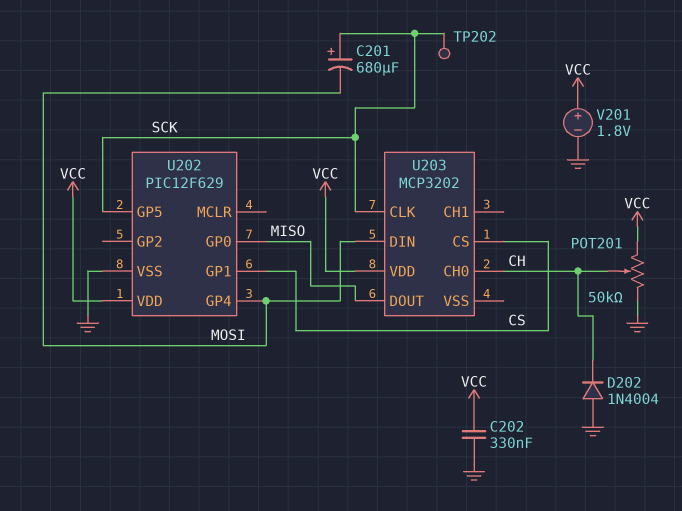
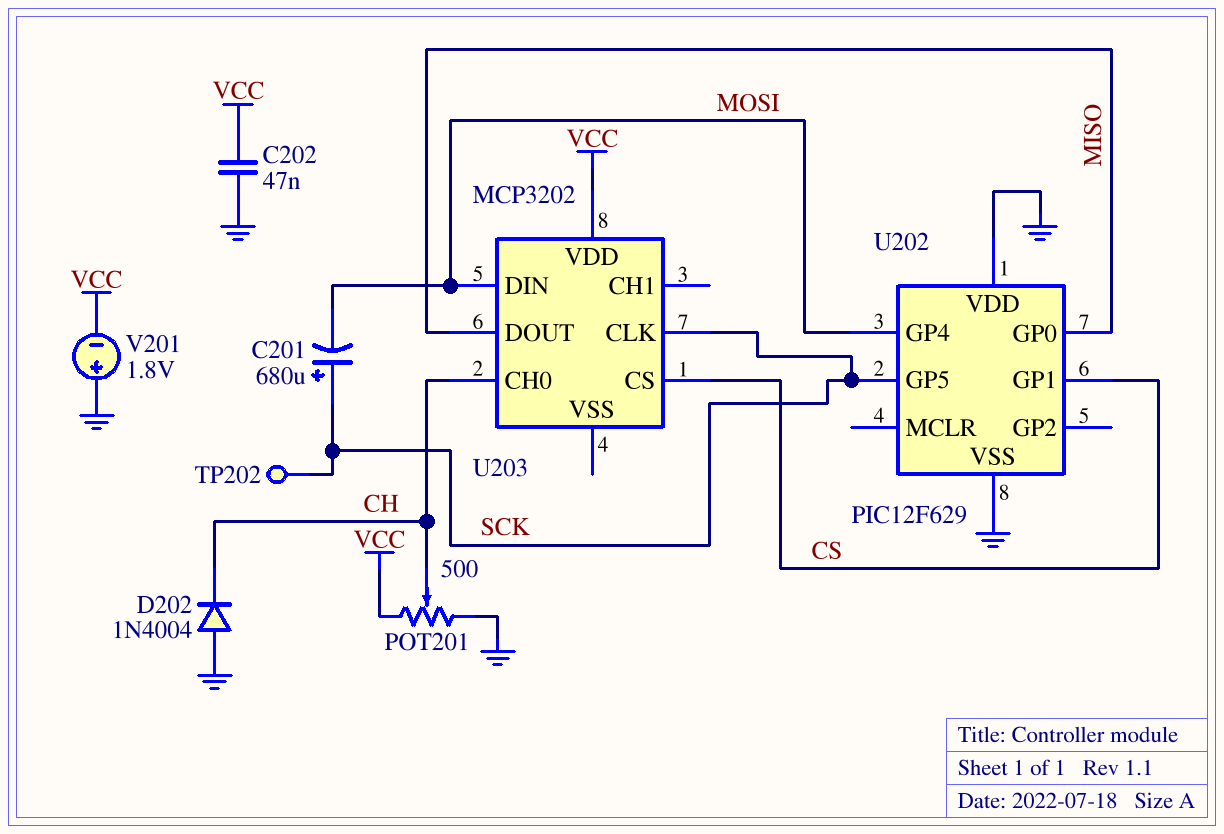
C202: 330nF (GND, VCC) -> 47nF (GND, VCC)
POT201: 50k (GND, VCC, wiper CH) -> 500 (GND, VCC, wiper CH)
U202 pin VDD: VCC -> GND
V201: 1.8V (plus VCC, minus GND) -> 1.8V (plus GND, minus VCC)

